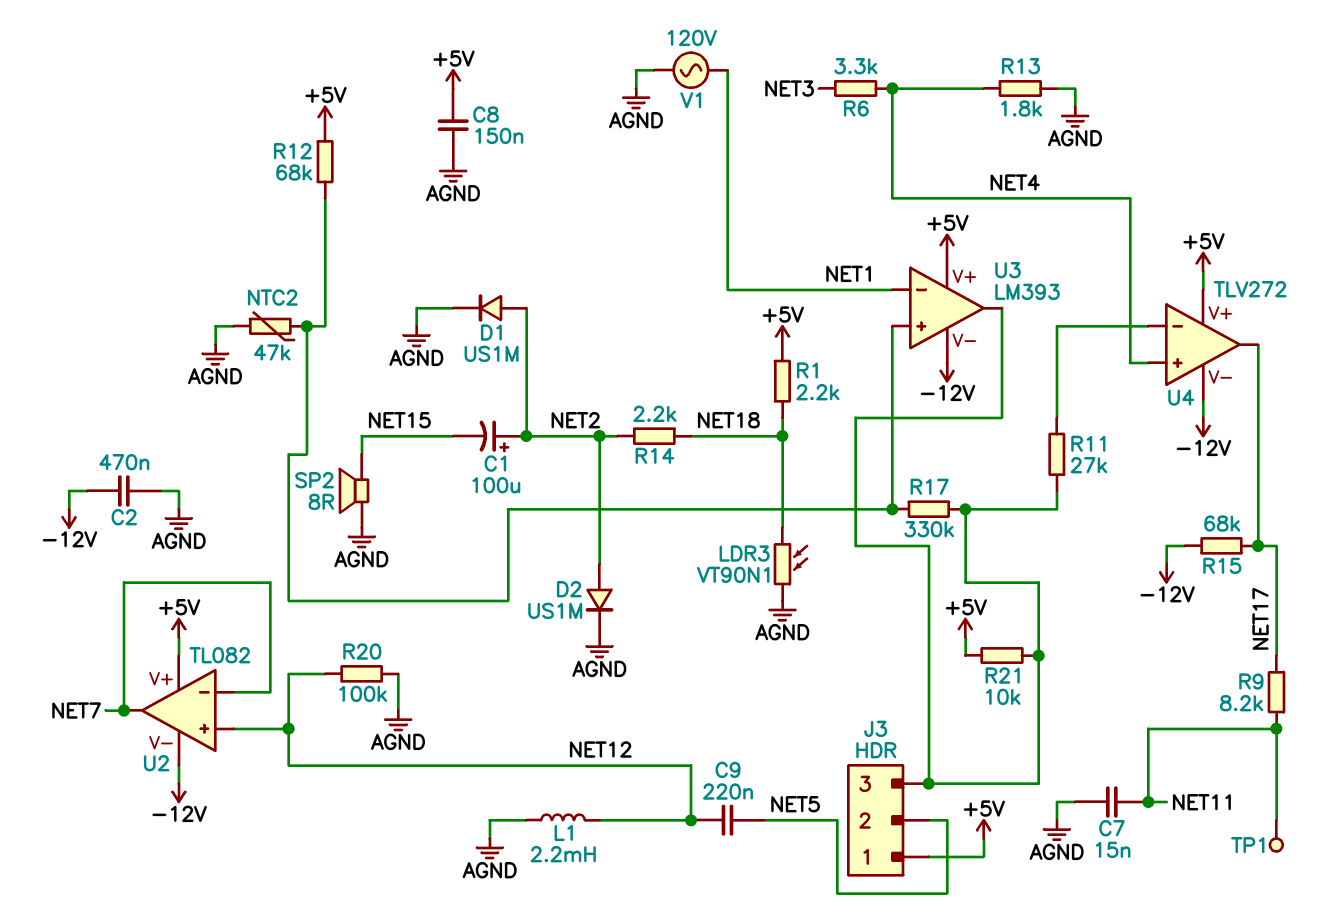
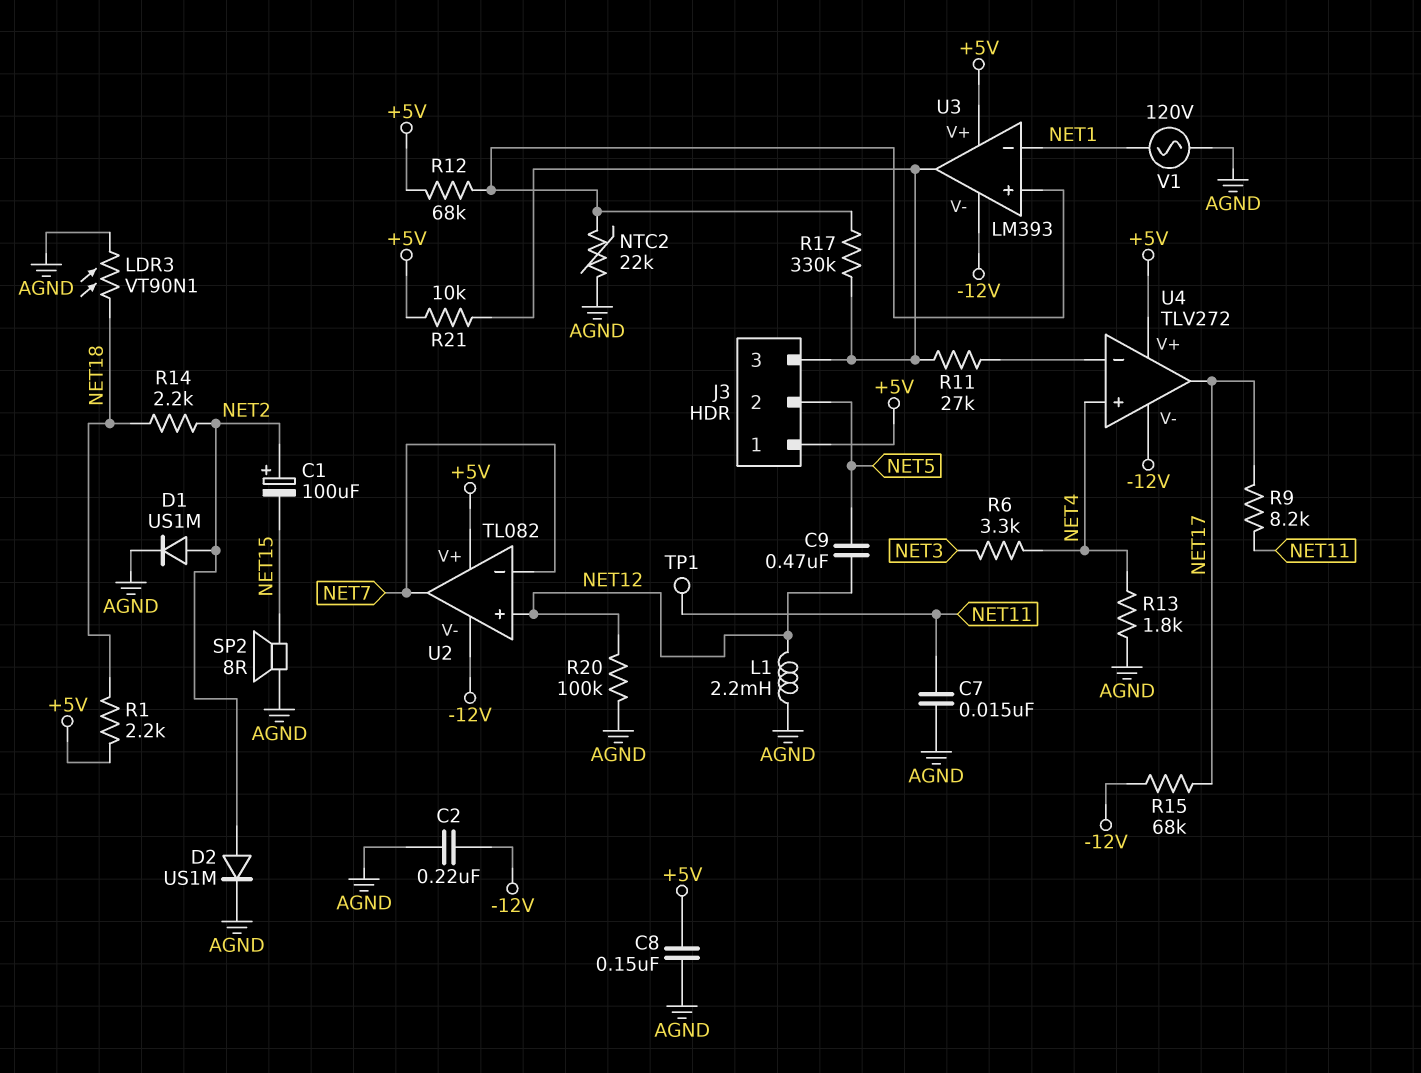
C2: 470nF (-12V, AGND) -> 220nF (-12V, AGND)
C9: 220nF (NET5, NET12) -> 470nF (NET5, NET12)
NTC2: 47k (AGND, U3/in+) -> 22k (AGND, U3/in+)

